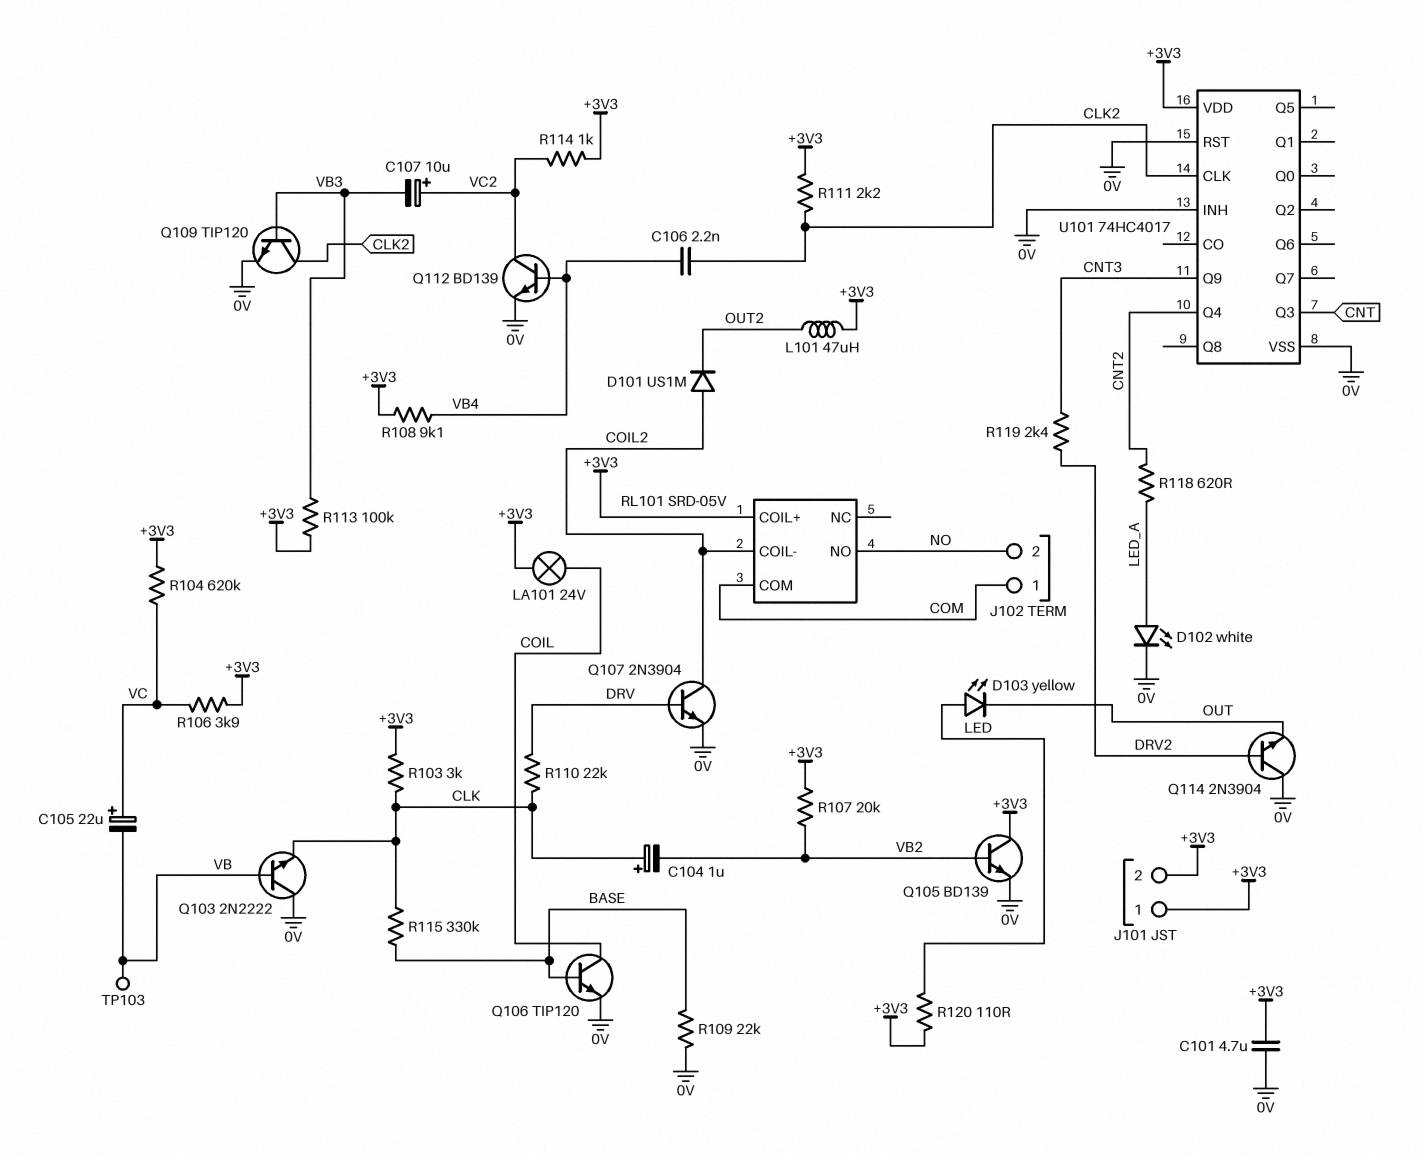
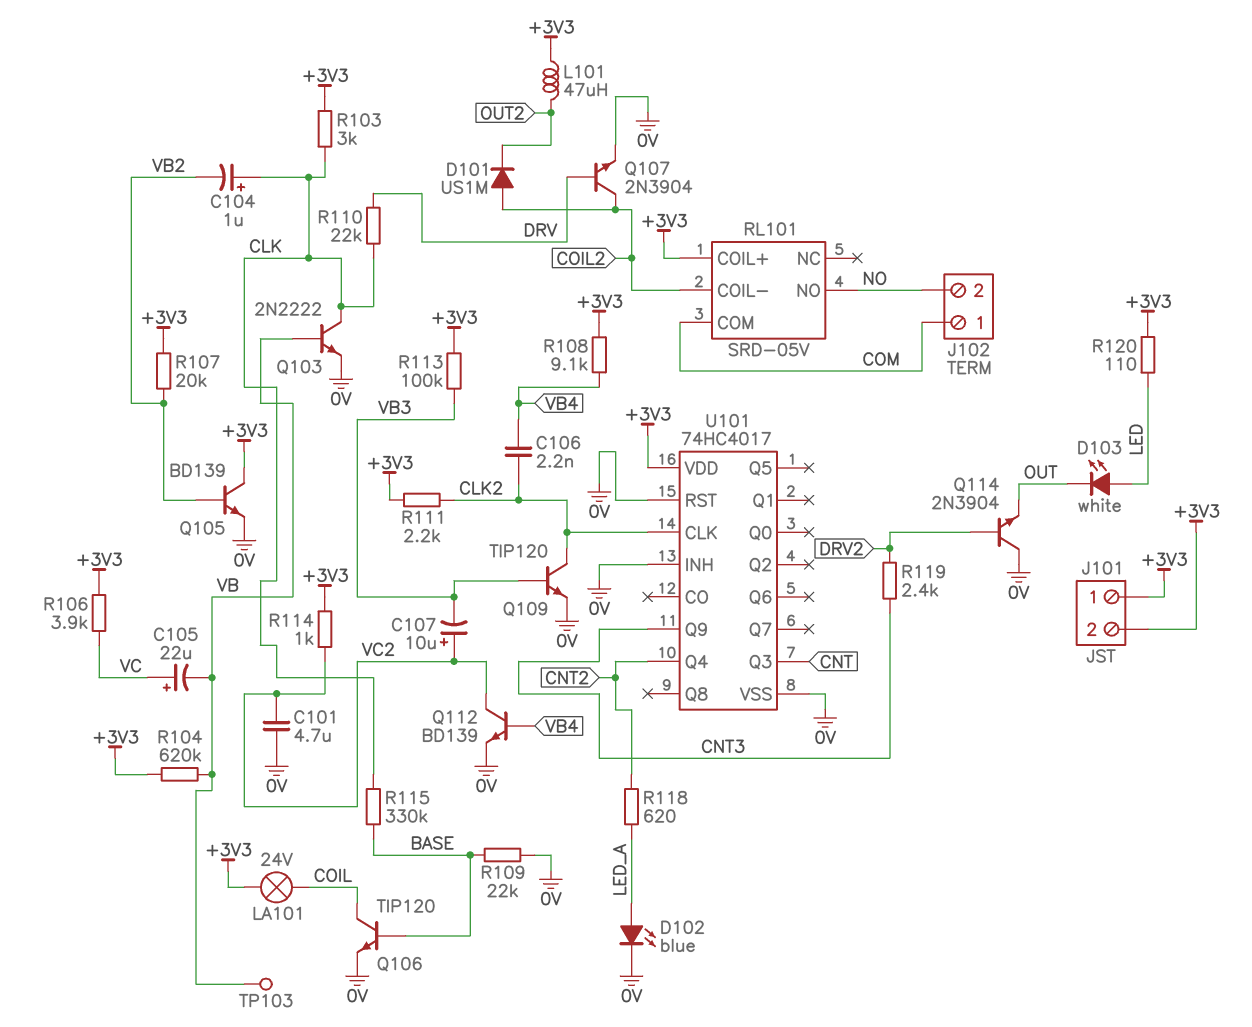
C101: 4.7uF (+3V3, 0V) -> 4.7uF (0V, VC2)
D102: LED white (A LED_A, K 0V) -> LED blue (A LED_A, K 0V)
D103: LED yellow (A LED, K OUT) -> LED white (A LED, K OUT)
Q103: NPN 2N2222 (B VB, C 0V, E CLK) -> NPN 2N2222 (B VB, C CLK, E 0V)
R104: 620k (+3V3, VC) -> 620k (+3V3, VB)

